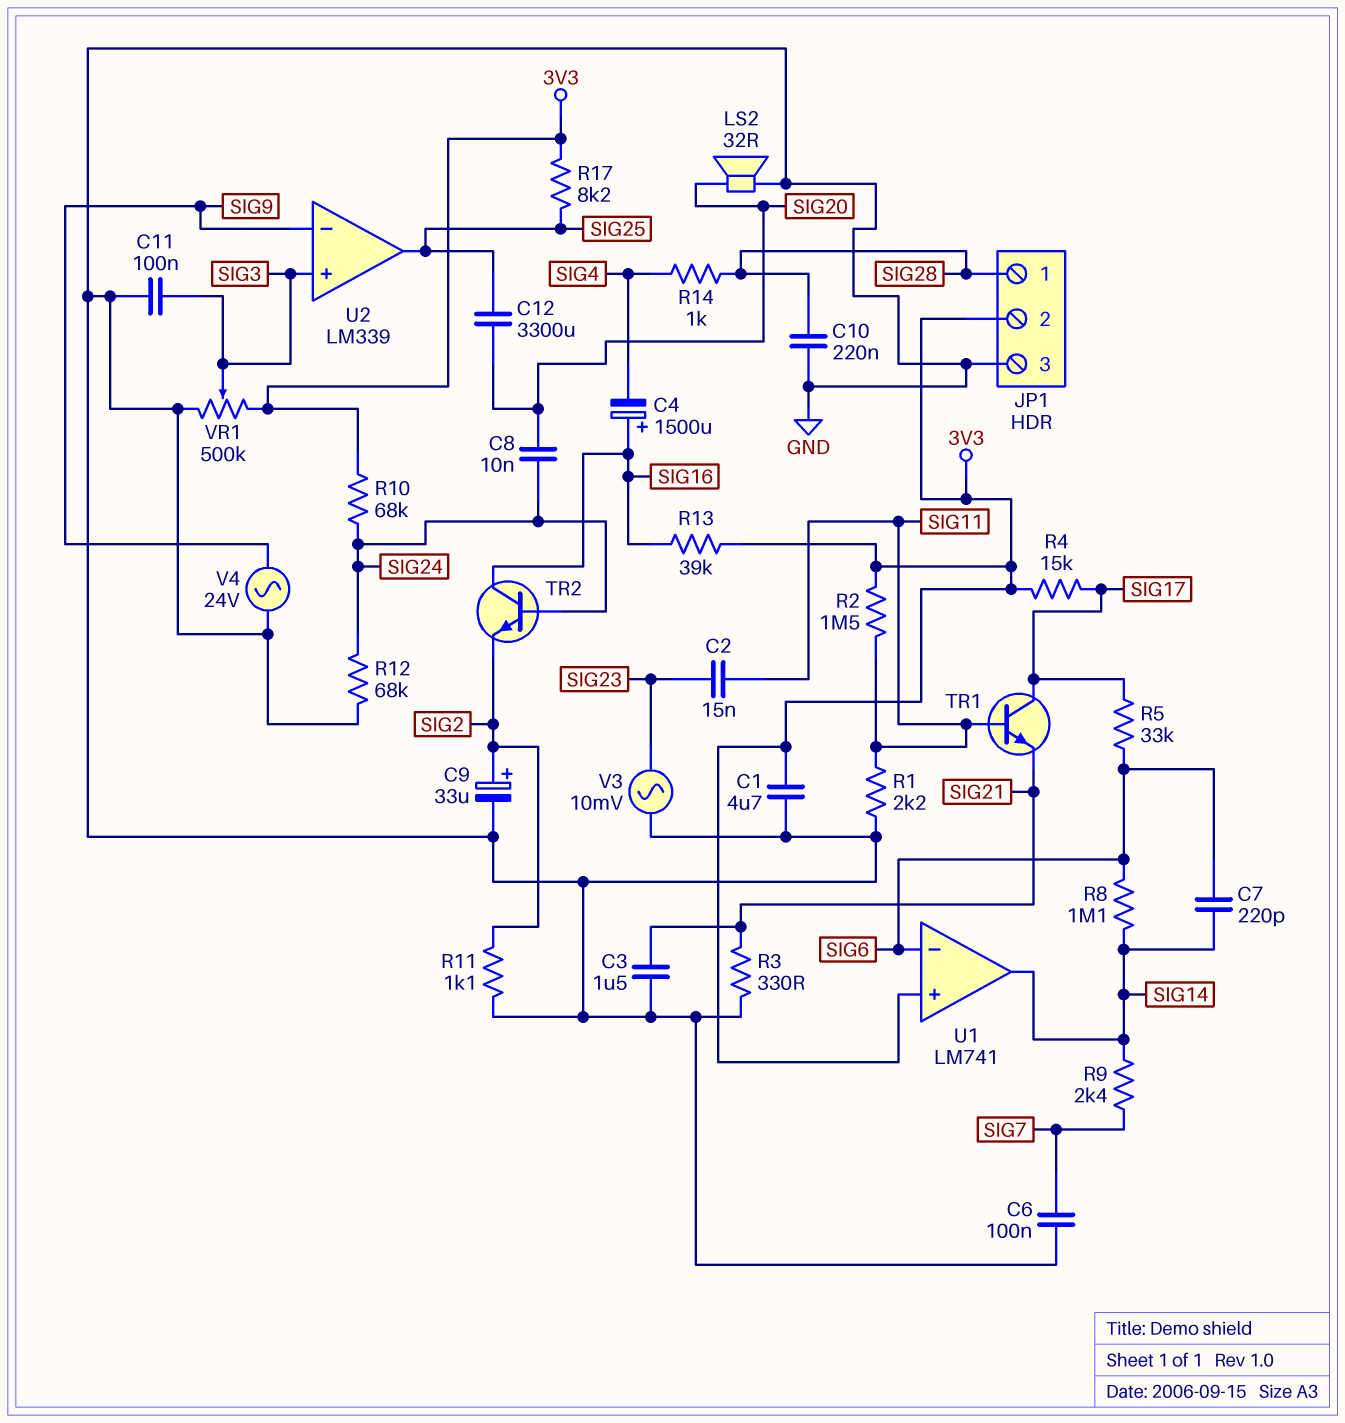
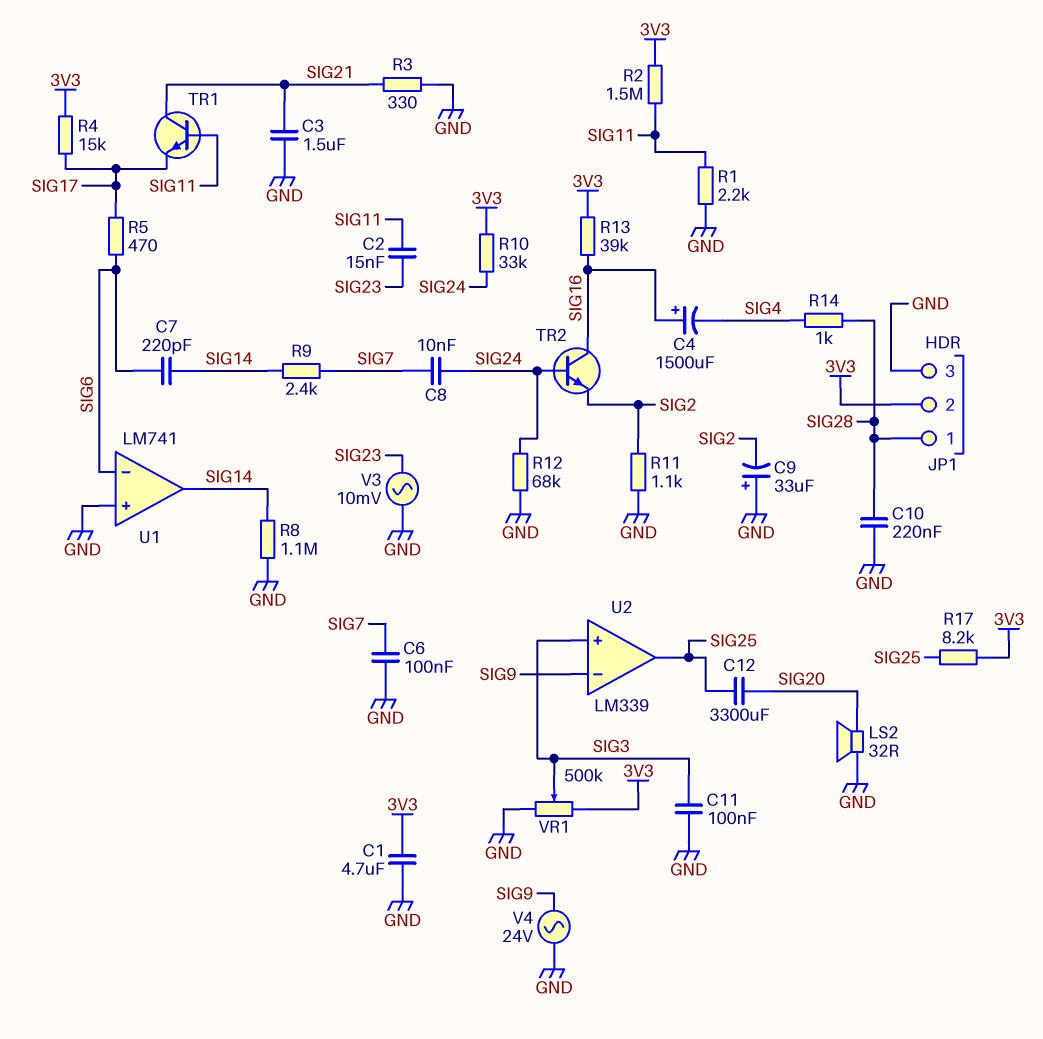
C8: 10nF (SIG20, SIG24) -> 10nF (SIG7, SIG24)
C9: 33uF (plus SIG2, minus GND) -> 33uF (plus GND, minus SIG2)
R5: 33k (SIG6, SIG17) -> 470 (SIG6, SIG17)
R8: 1.1M (SIG6, SIG14) -> 1.1M (GND, SIG14)
R10: 68k (3V3, SIG24) -> 33k (3V3, SIG24)
TR1: NPN (B SIG11, C SIG17, E SIG21) -> NPN (B SIG11, C SIG21, E SIG17)
U1 pin in+: 3V3 -> GND

